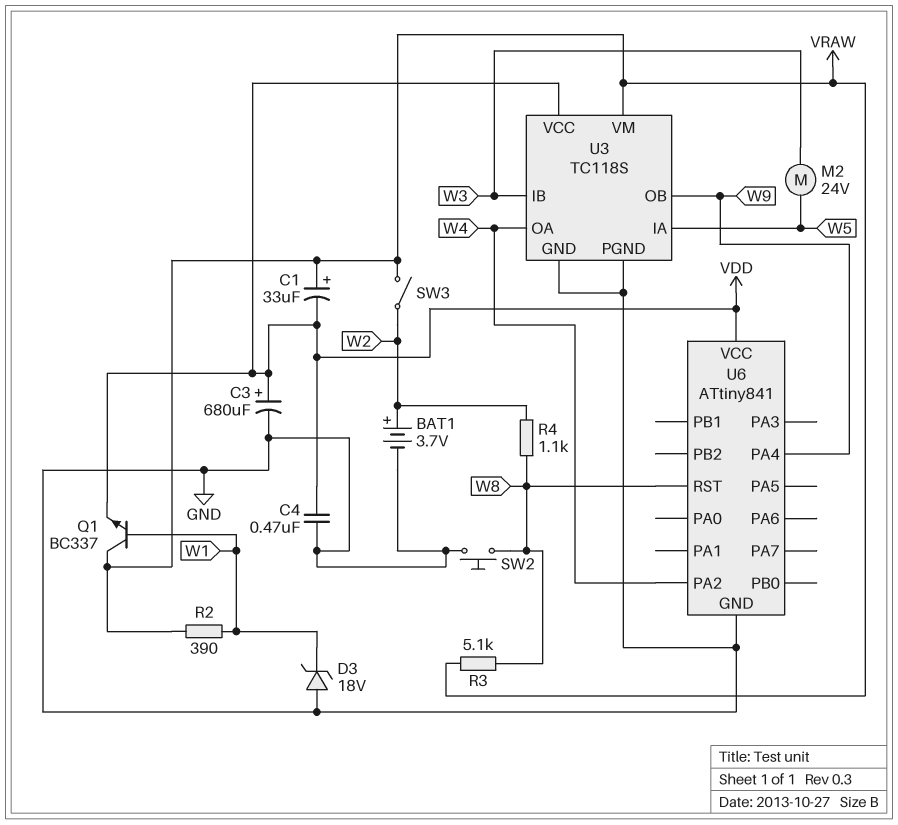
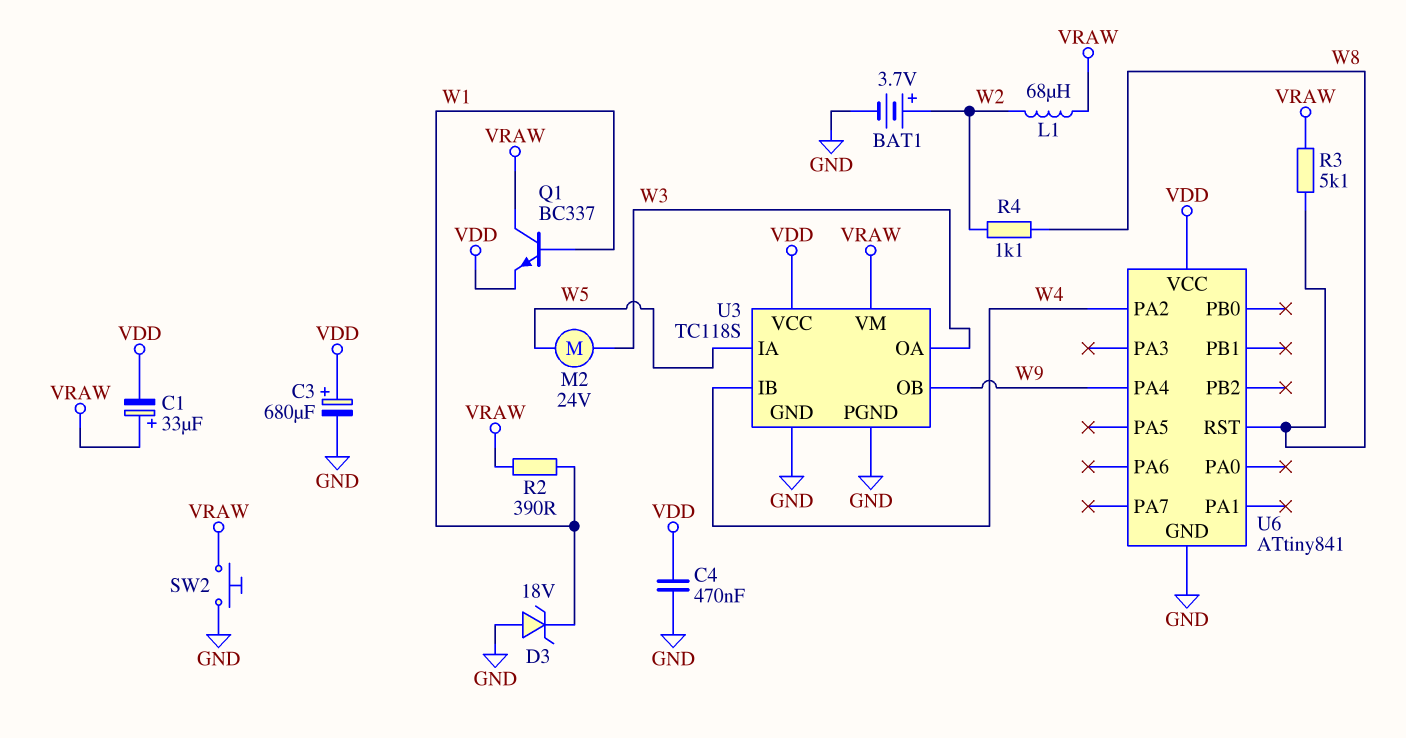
L1: none -> 68uH (VRAW, W2)
SW2: button (GND, W8) -> button (GND, VRAW)
SW3: switch (VRAW, W2) -> none
U3 pin IB: W3 -> W4
U3 pin OA: W4 -> W3

